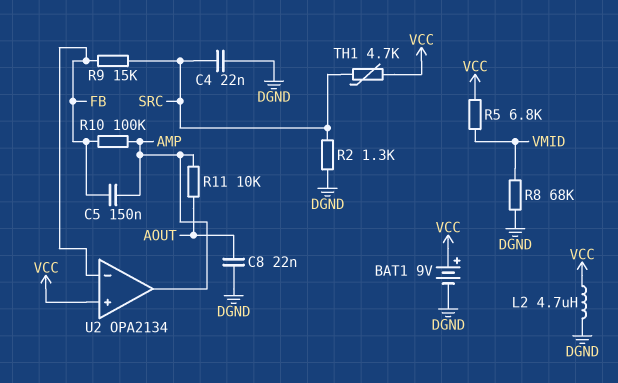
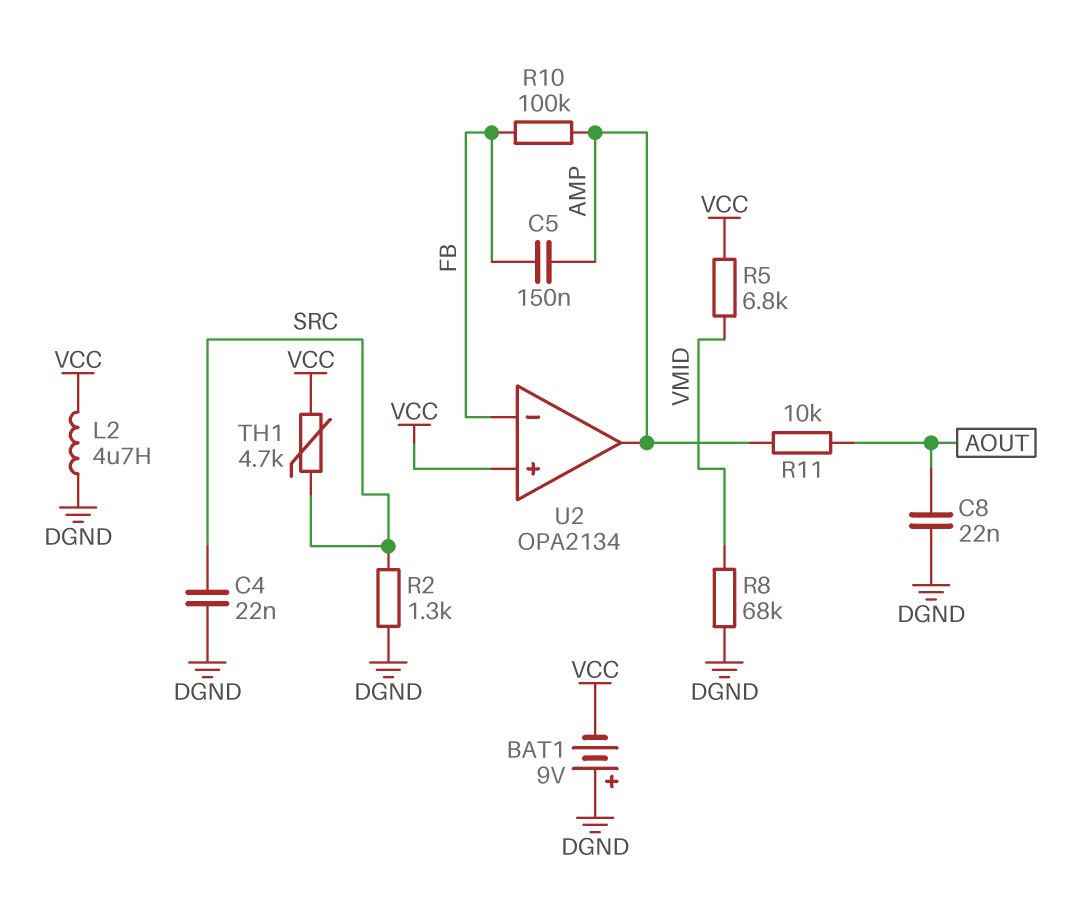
BAT1: 9V (plus VCC, minus DGND) -> 9V (plus DGND, minus VCC)
R9: 15k (FB, SRC) -> none

